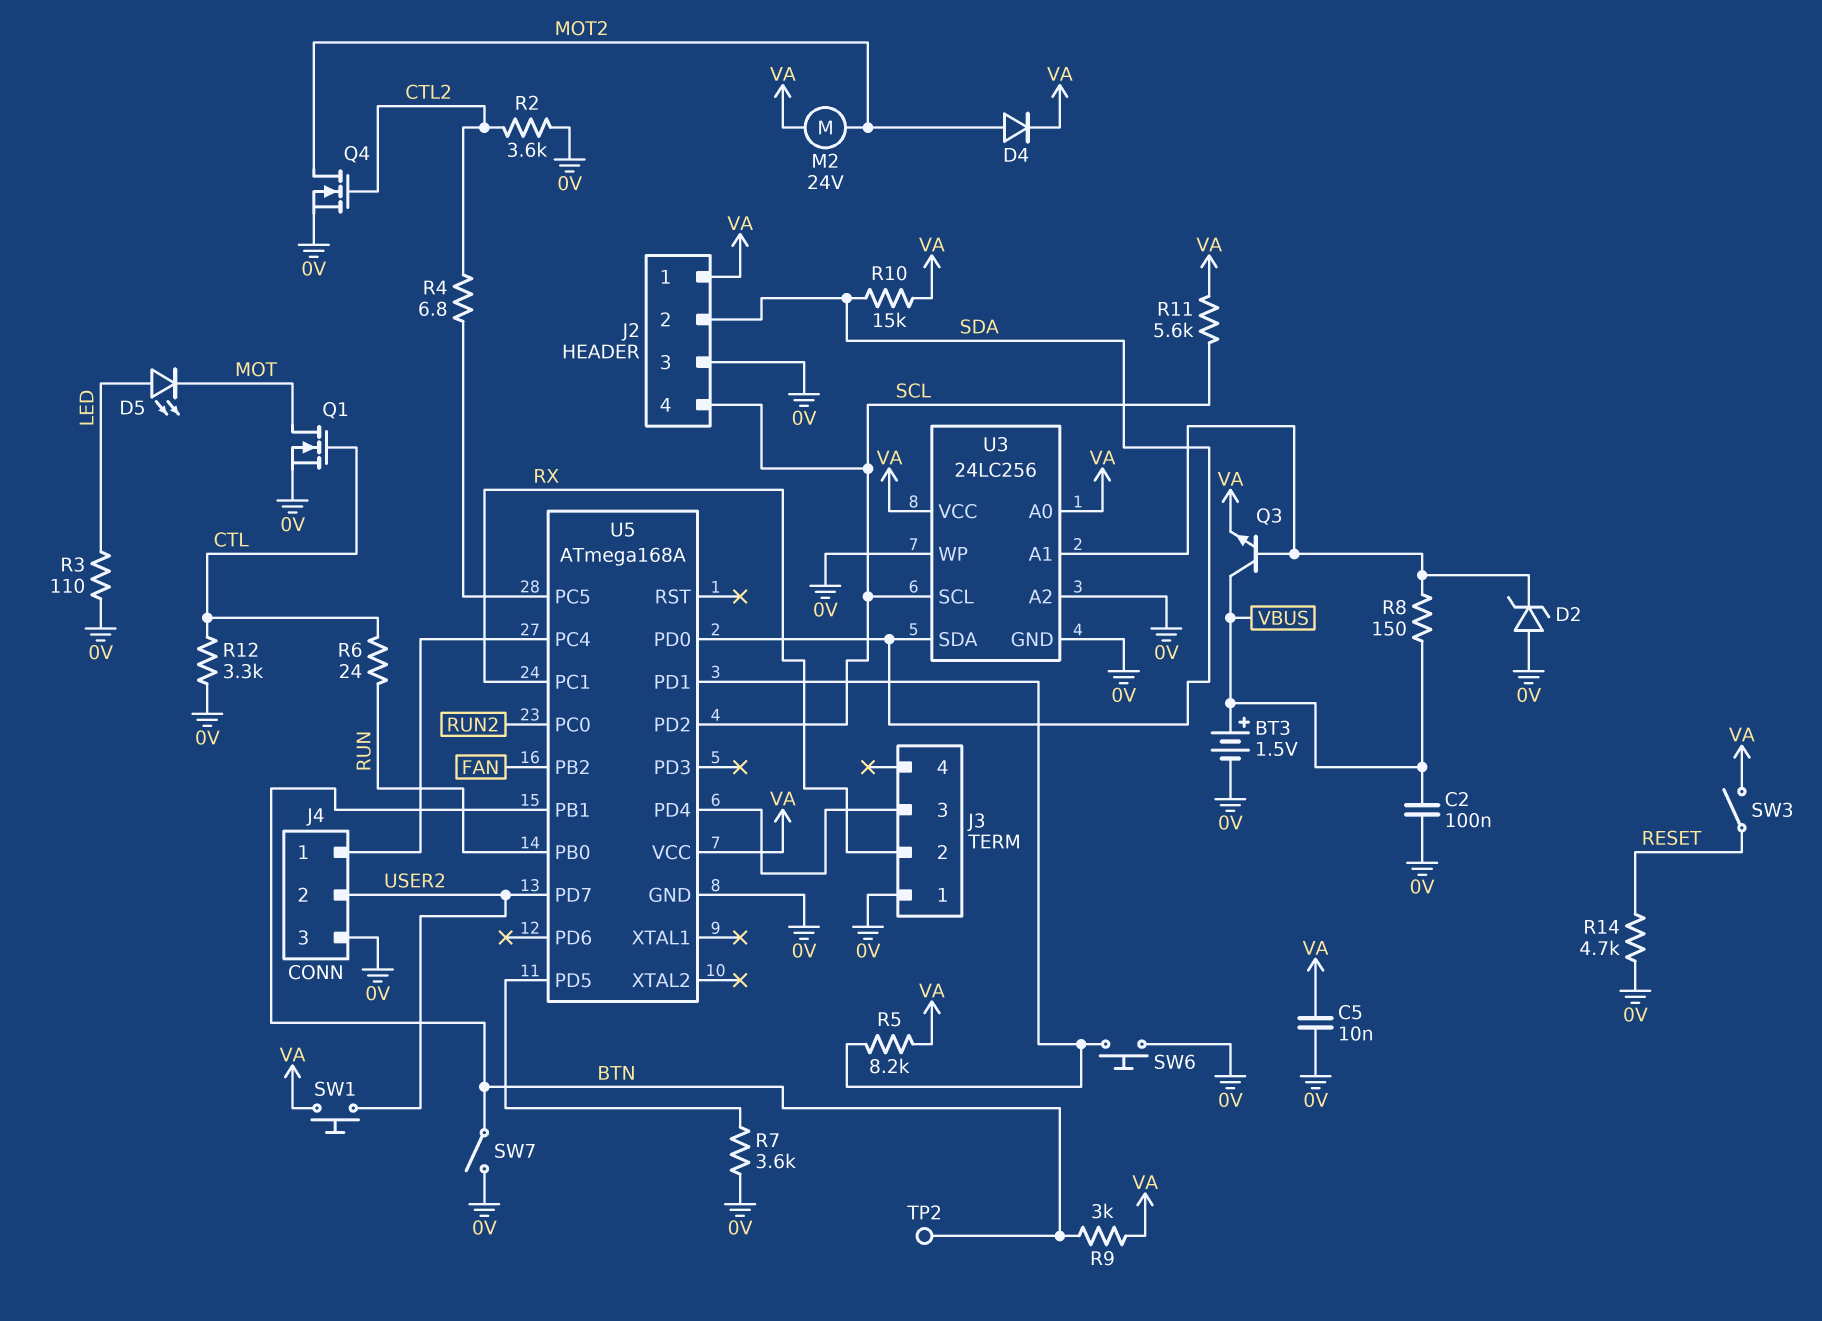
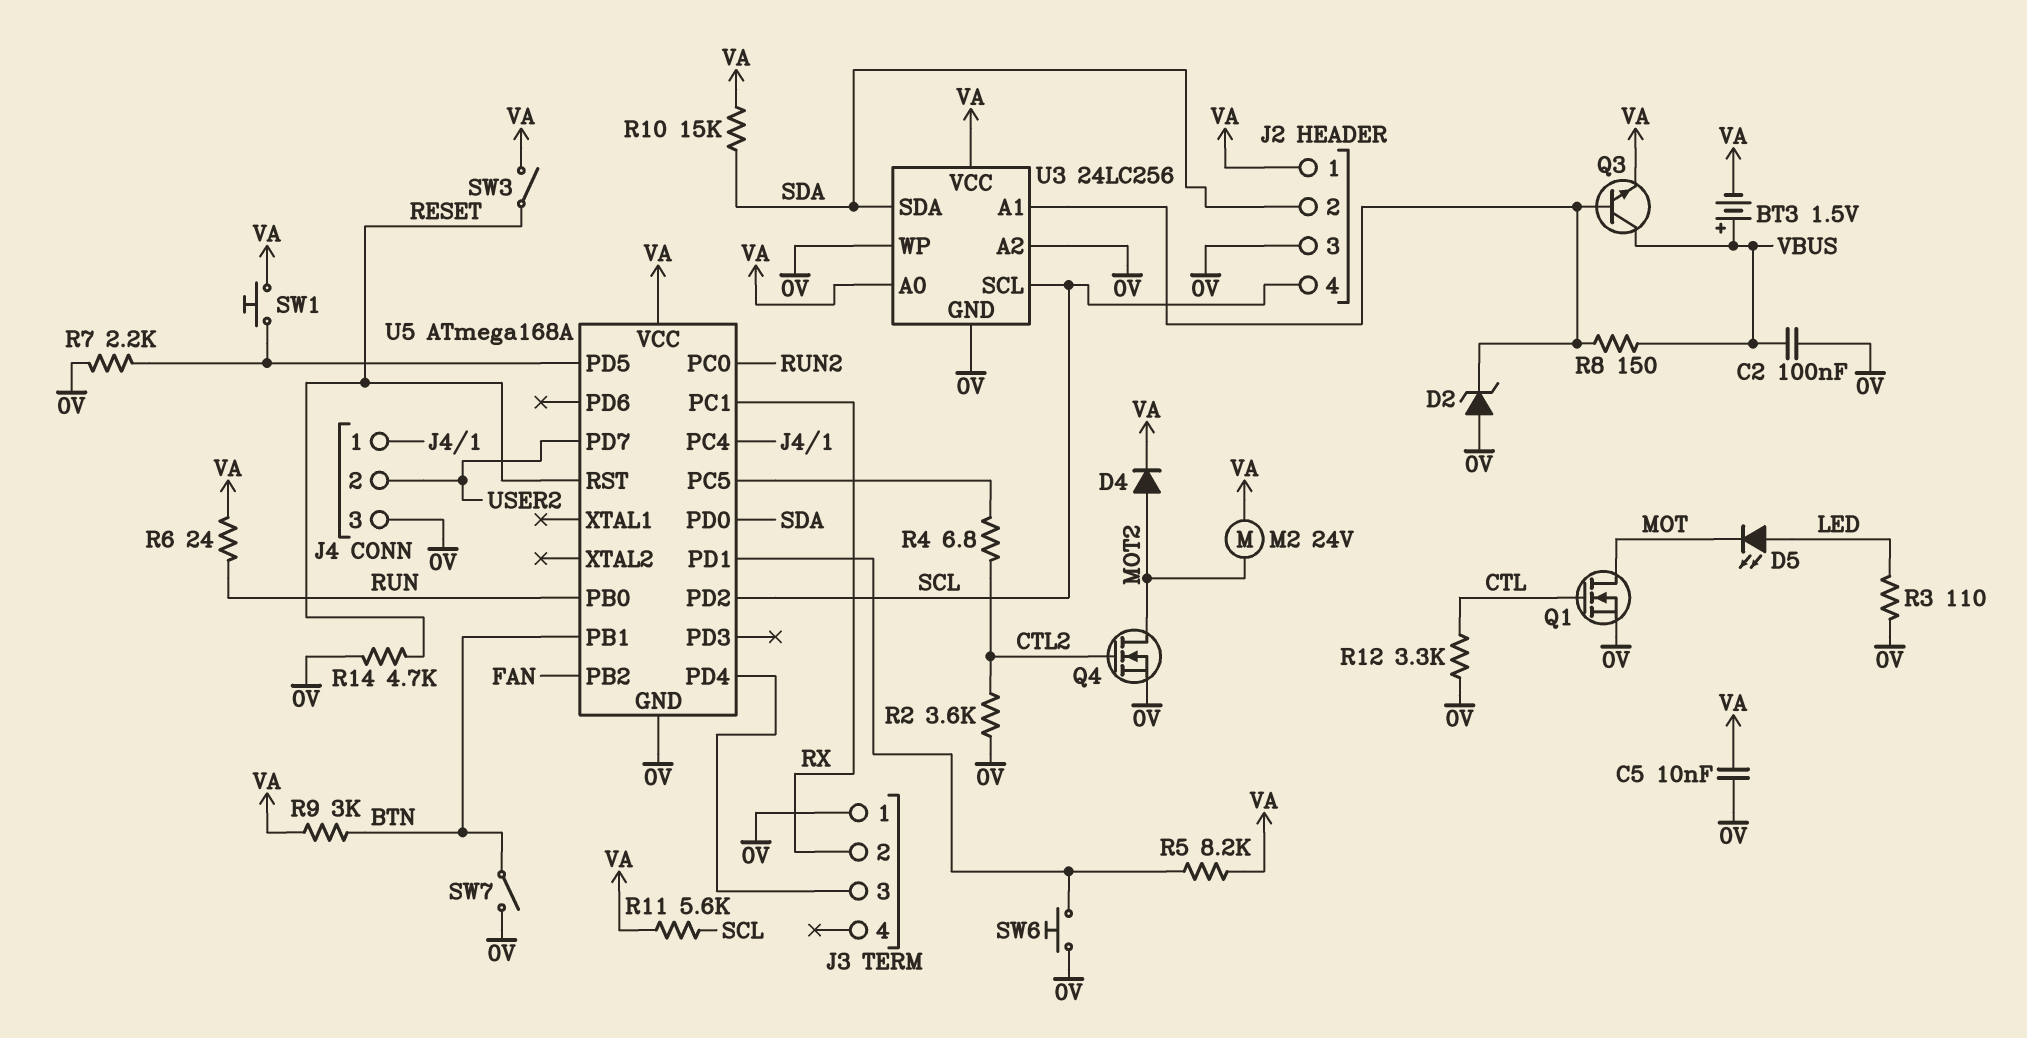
BT3: 1.5V (plus VBUS, minus 0V) -> 1.5V (plus VBUS, minus VA)
R6: 24 (CTL, RUN) -> 24 (RUN, VA)
R7: 3.6k (0V, U5/PD5) -> 2.2k (0V, U5/PD5)
SW1: button (USER2, VA) -> button (U5/PD5, VA)
TP2: test point (BTN) -> none
U5 pin RST: none -> RESET

